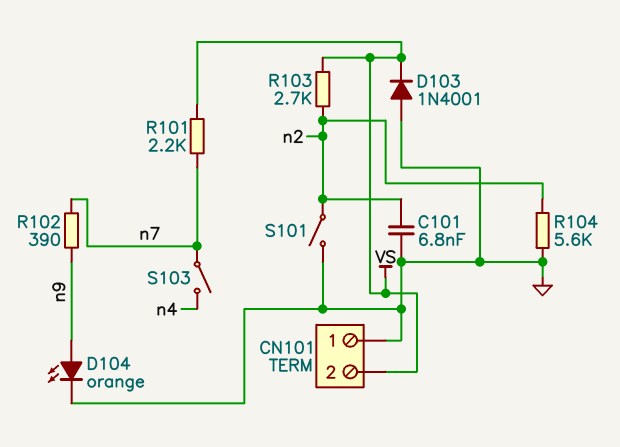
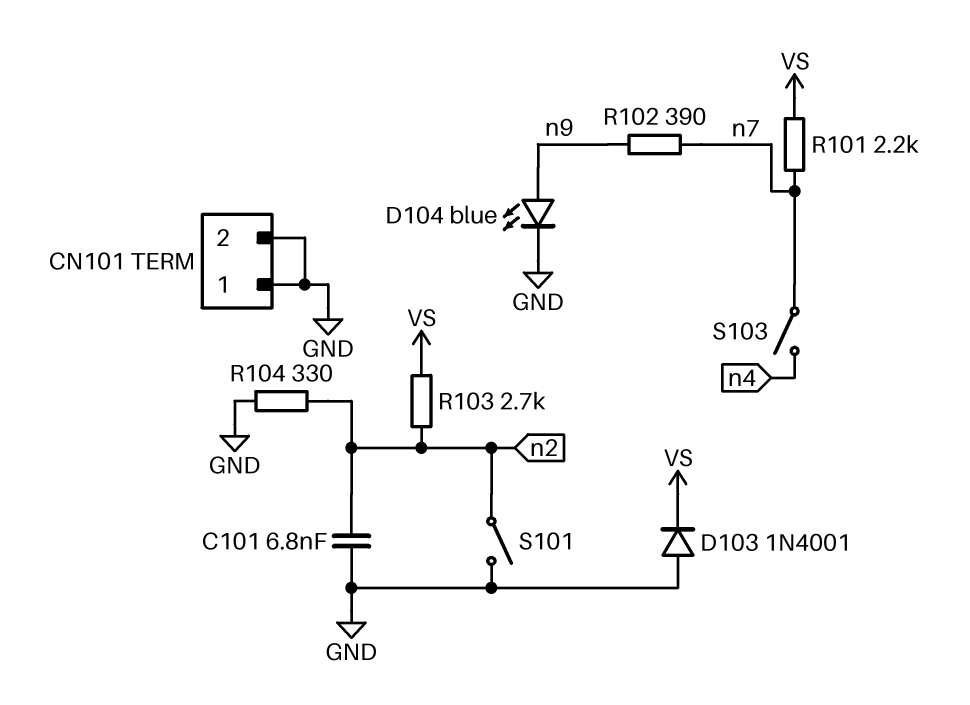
CN101 pin 2: VS -> GND
D104: LED orange (A n9, K GND) -> LED blue (A n9, K GND)
R104: 5.6k (GND, n2) -> 330 (GND, n2)

